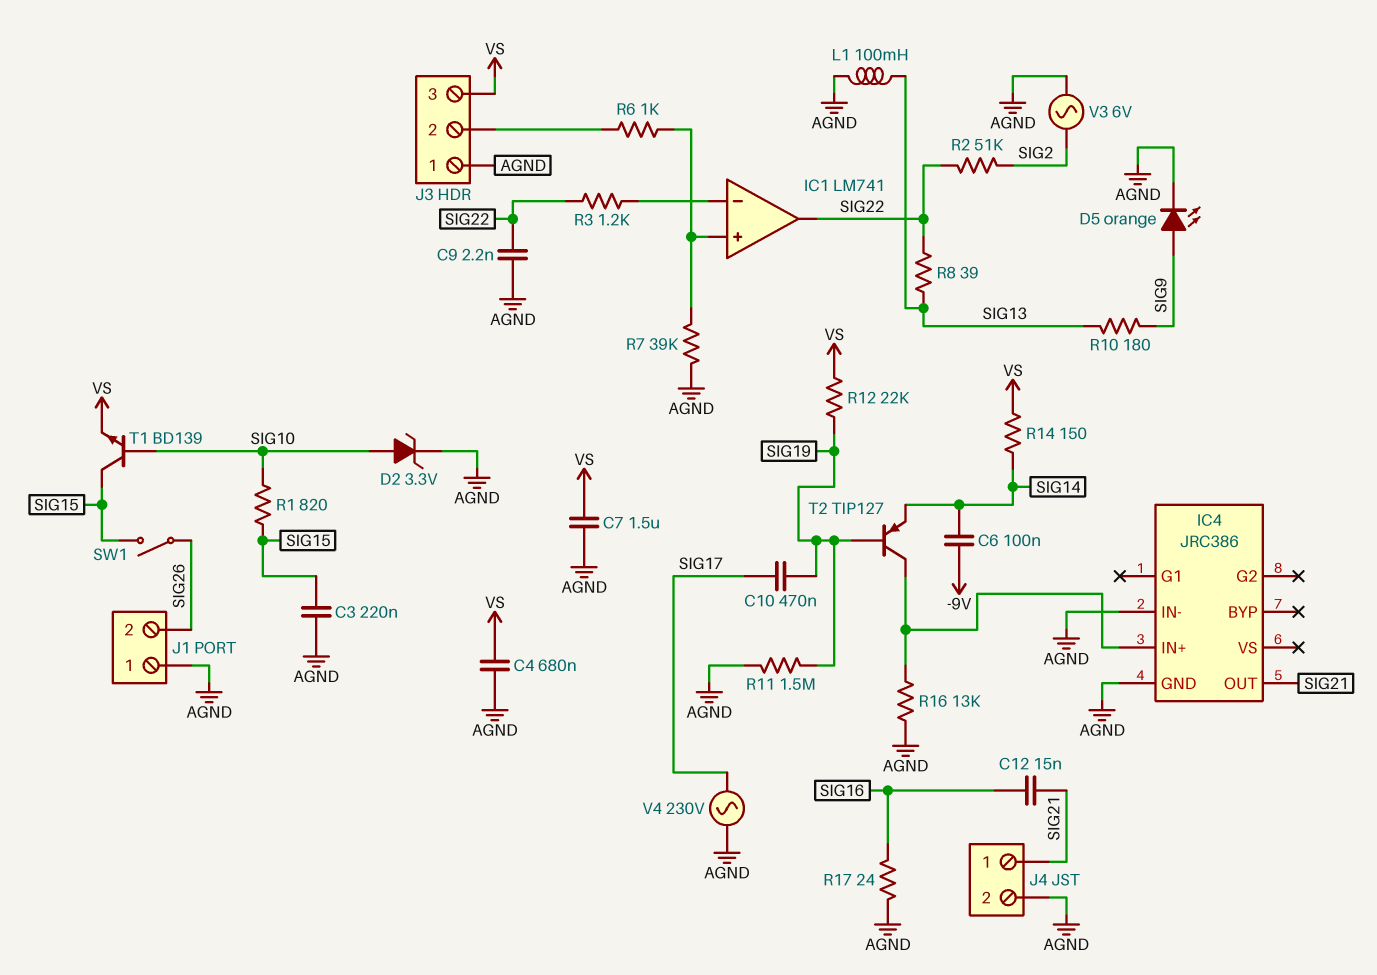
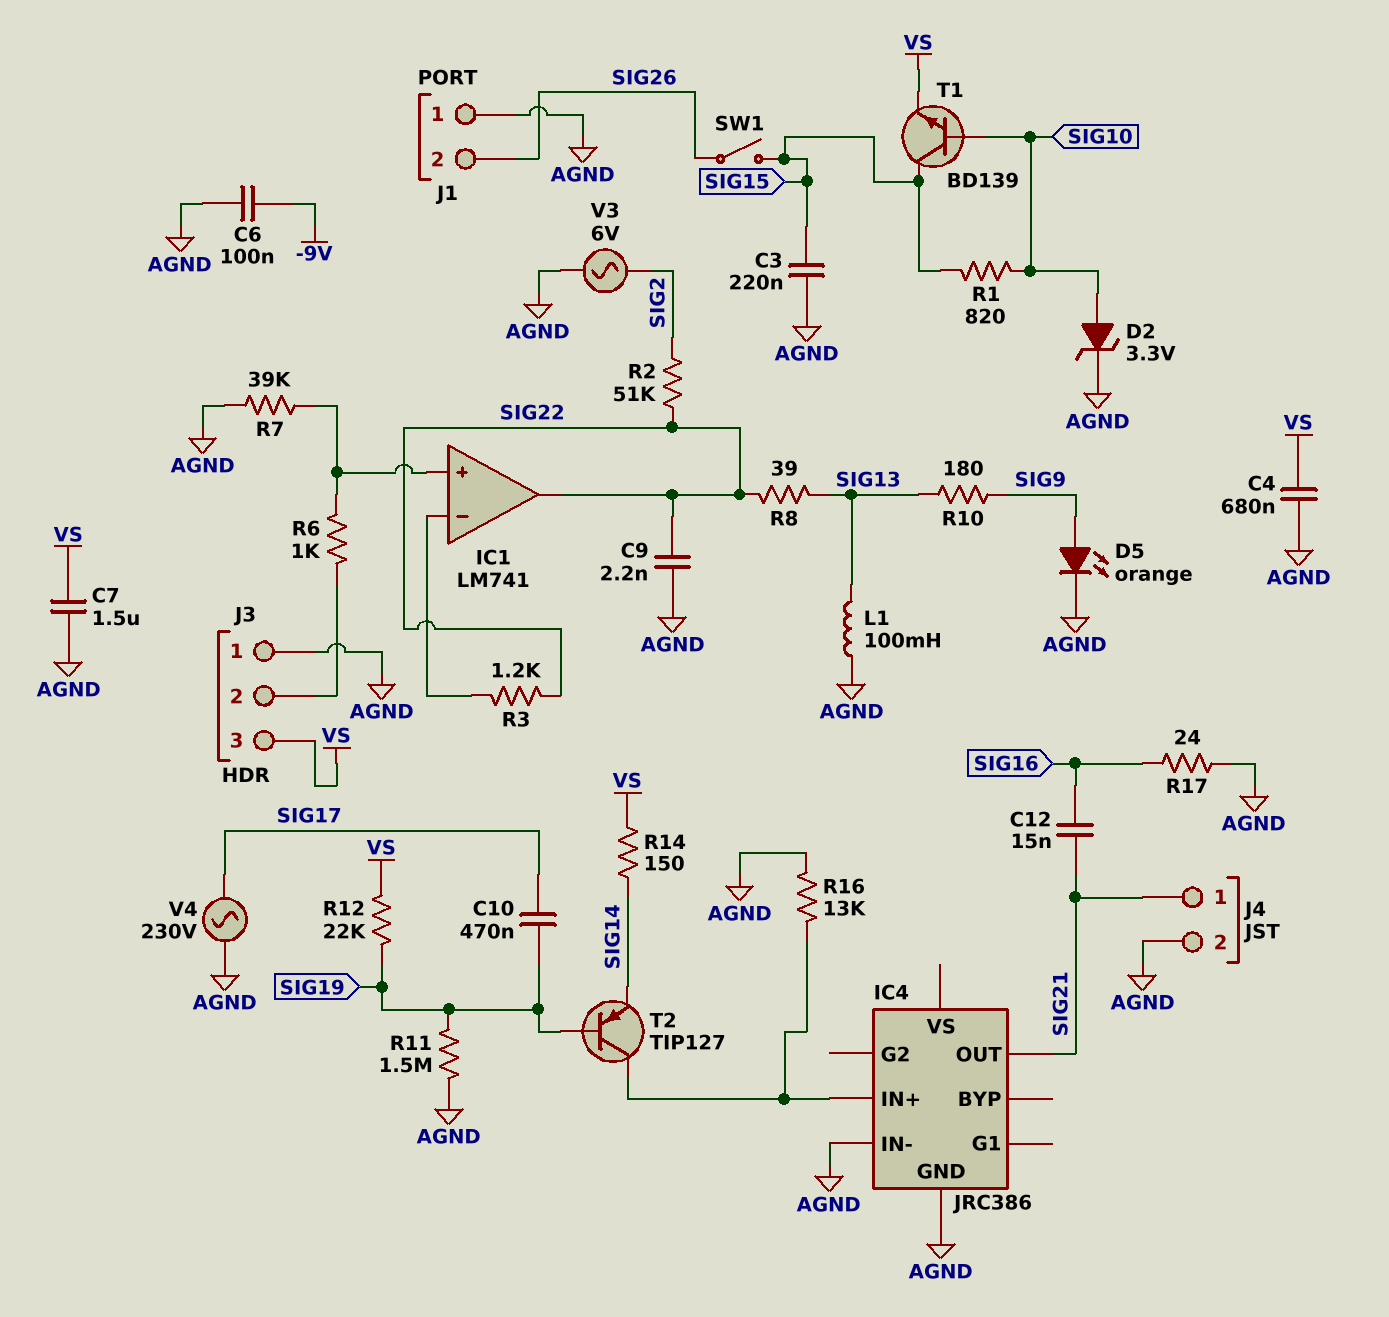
C6: 100nF (-9V, SIG14) -> 100nF (-9V, AGND)

